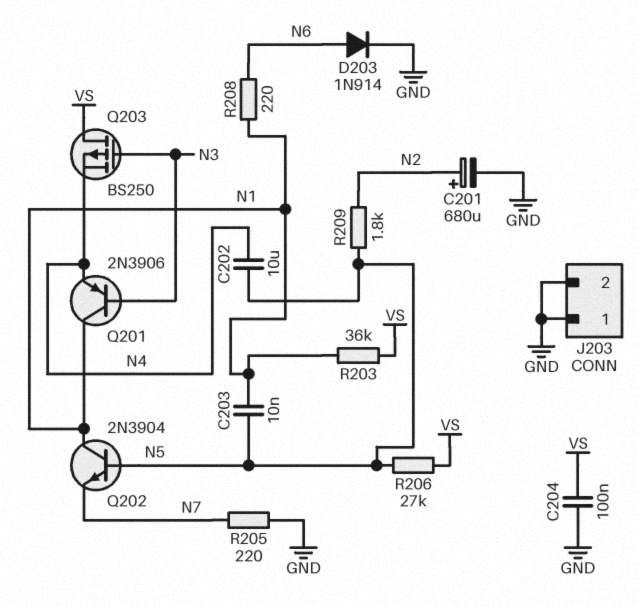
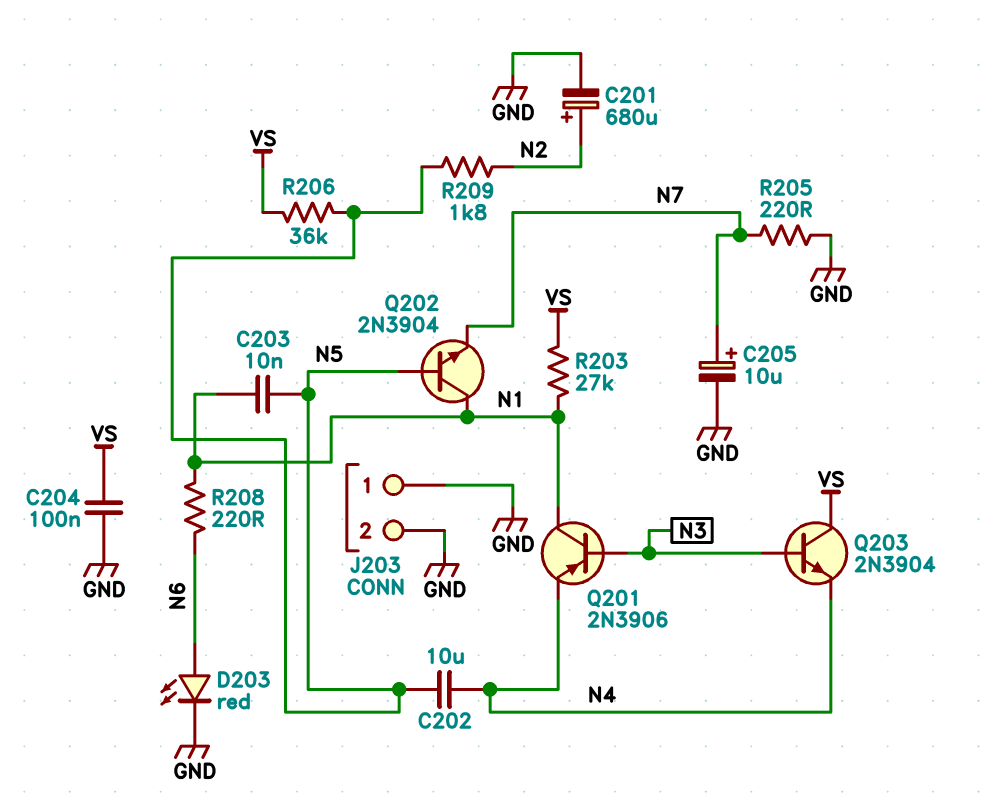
C205: none -> 10uF (plus N7, minus GND)
D203: diode 1N914 (A N6, K GND) -> LED red (A N6, K GND)
Q203: PMOS BS250 (G N3, D VS, S N4) -> NPN 2N3904 (B N3, C VS, E N4)
R203: 36k (N1, VS) -> 27k (N1, VS)
R206: 27k (N5, VS) -> 36k (N5, VS)

